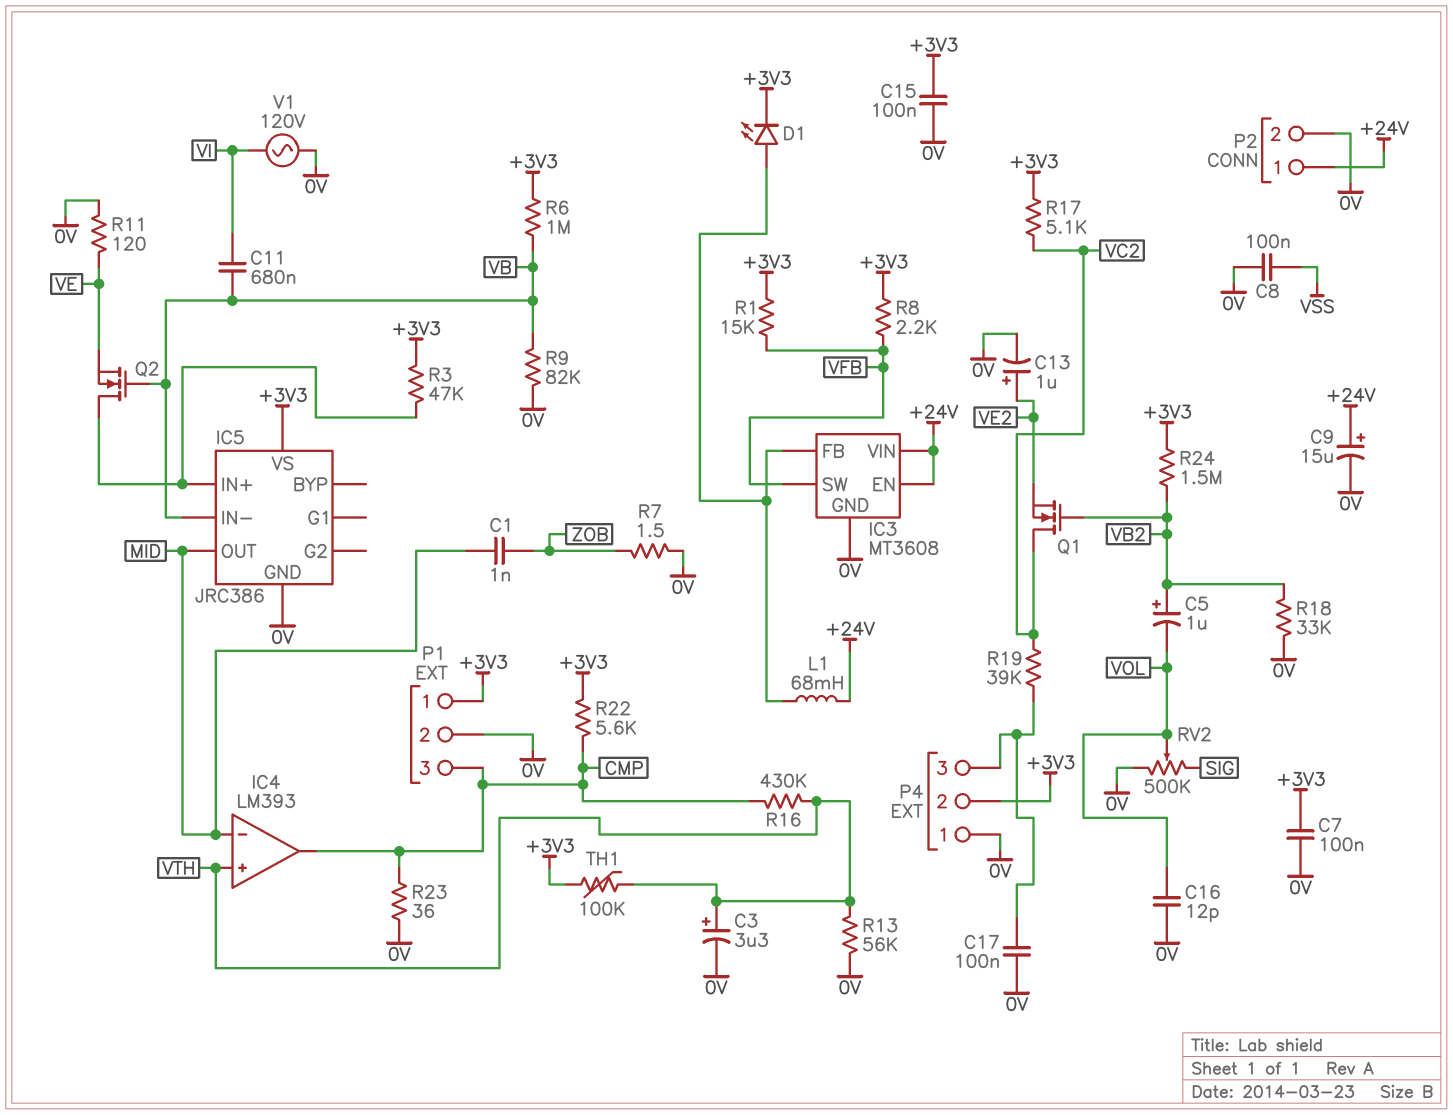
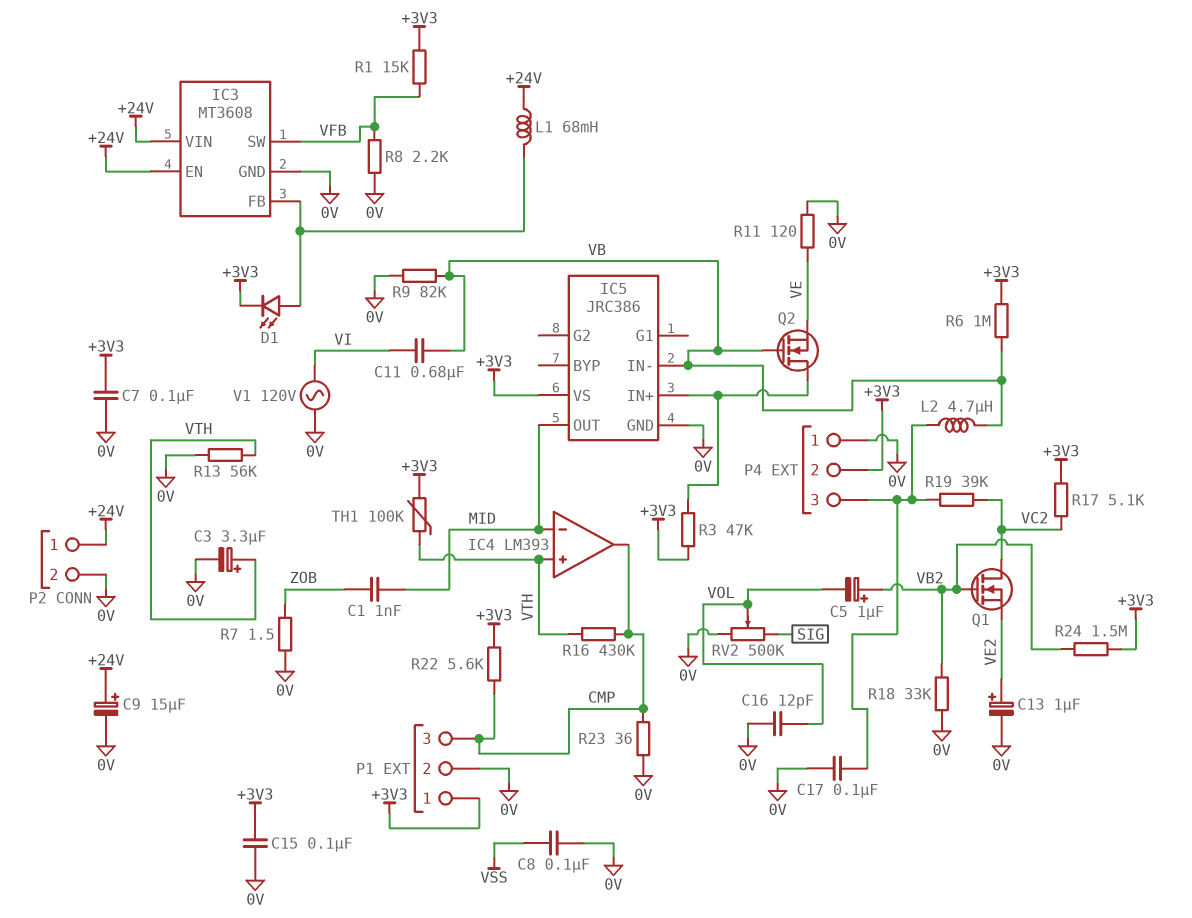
L2: none -> 4.7uH (P4/3, VB)
R8: 2.2k (+3V3, VFB) -> 2.2k (0V, VFB)

